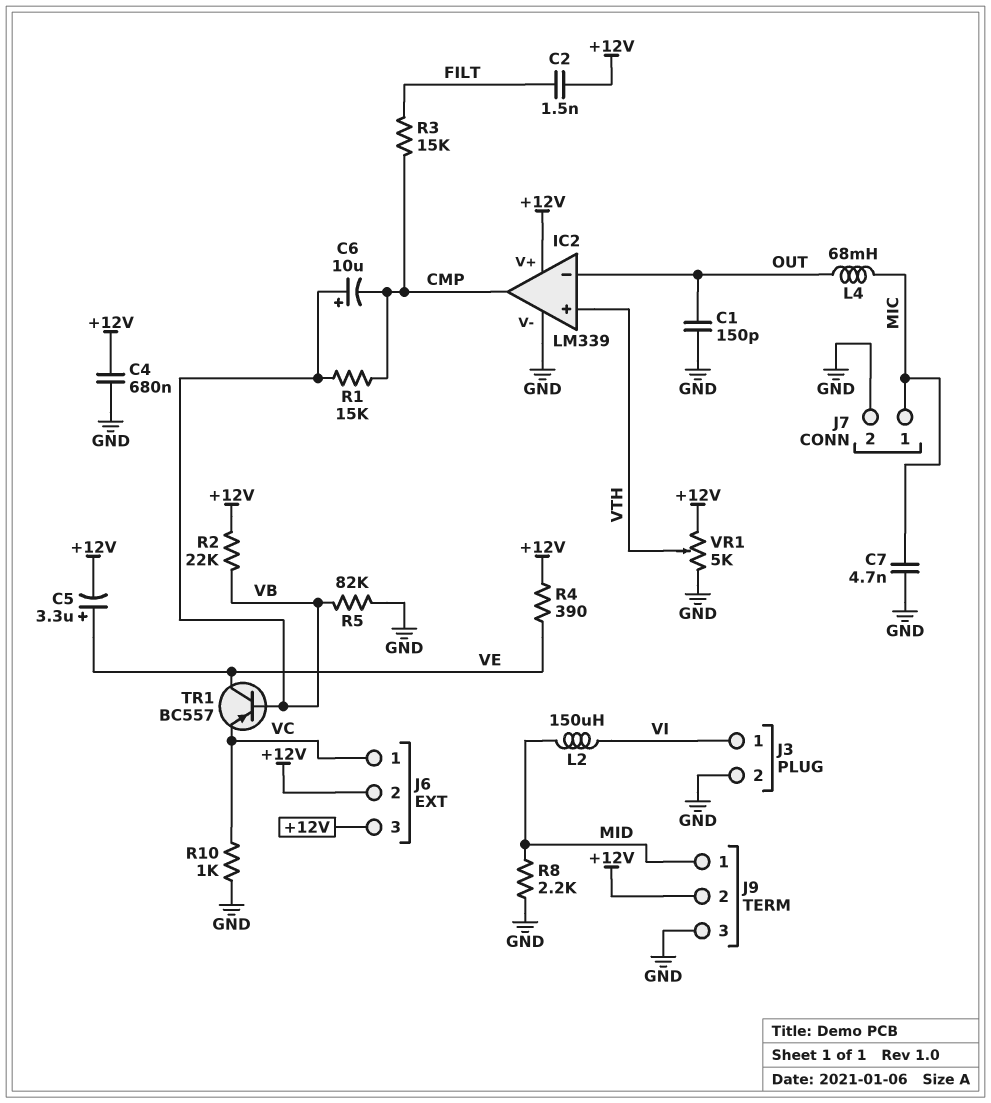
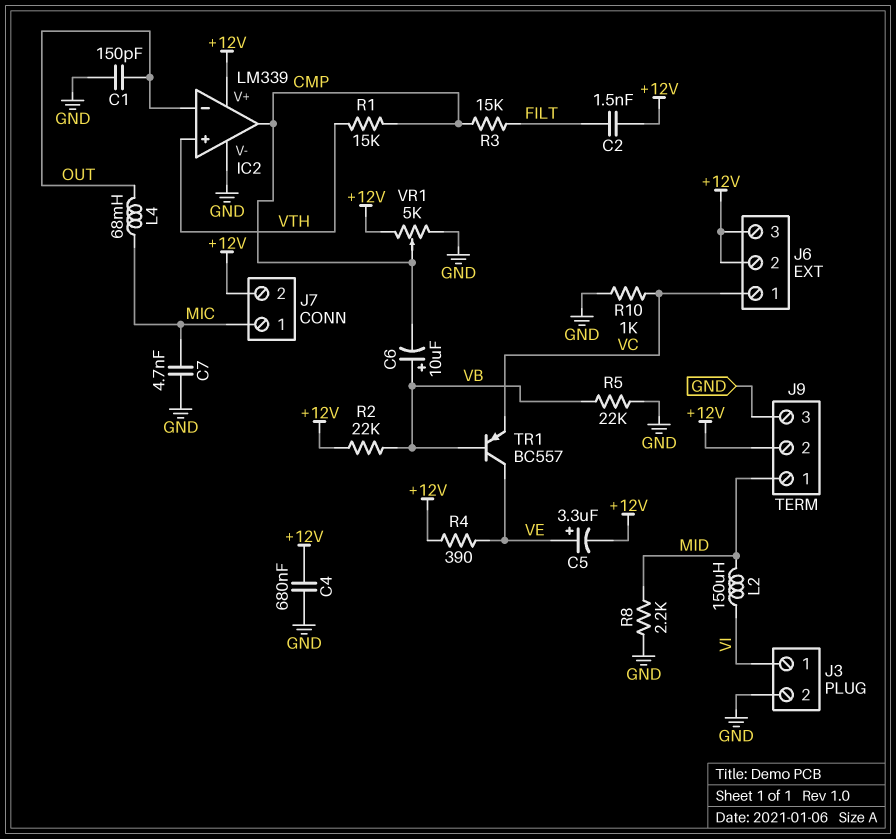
J7 pin 2: GND -> +12V
R1: 15k (CMP, VB) -> 15k (CMP, VTH)
R5: 82k (GND, VB) -> 22k (GND, VB)
VR1: 5k (+12V, GND, wiper VTH) -> 5k (+12V, GND, wiper CMP)

